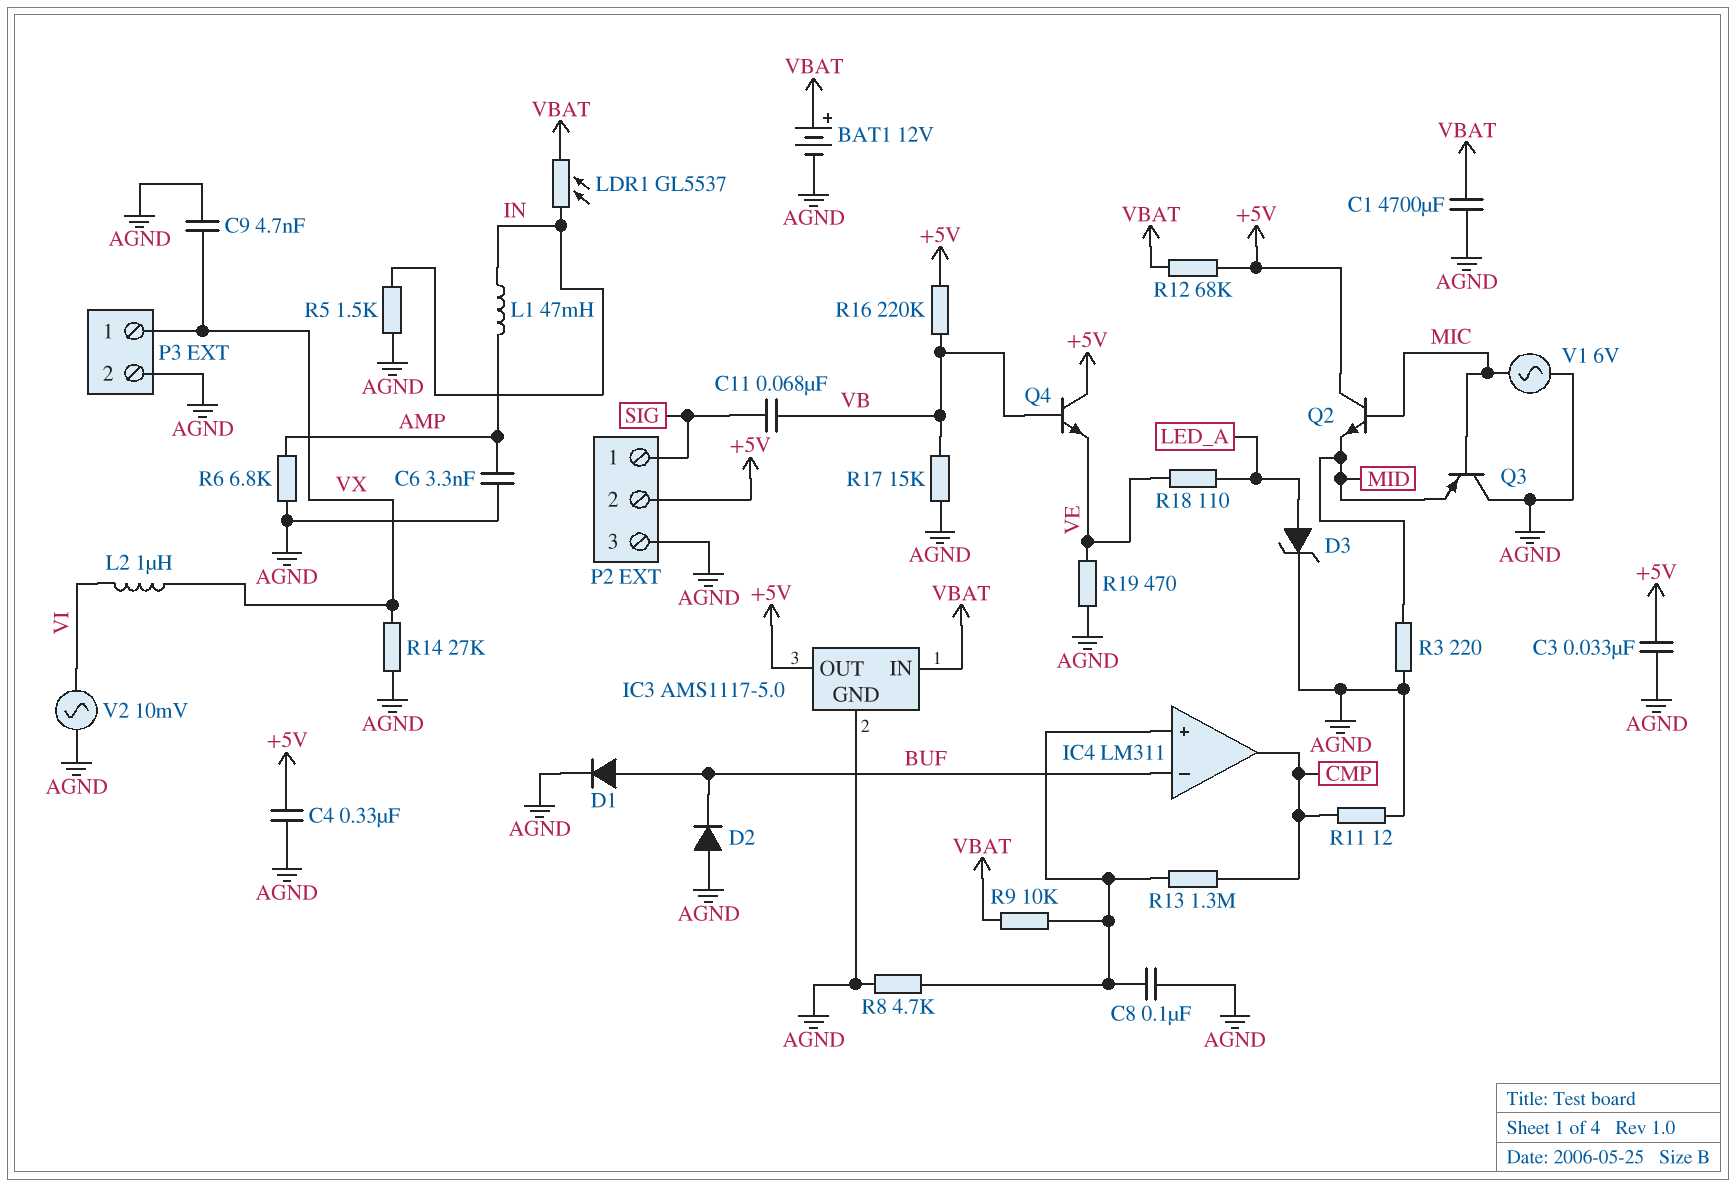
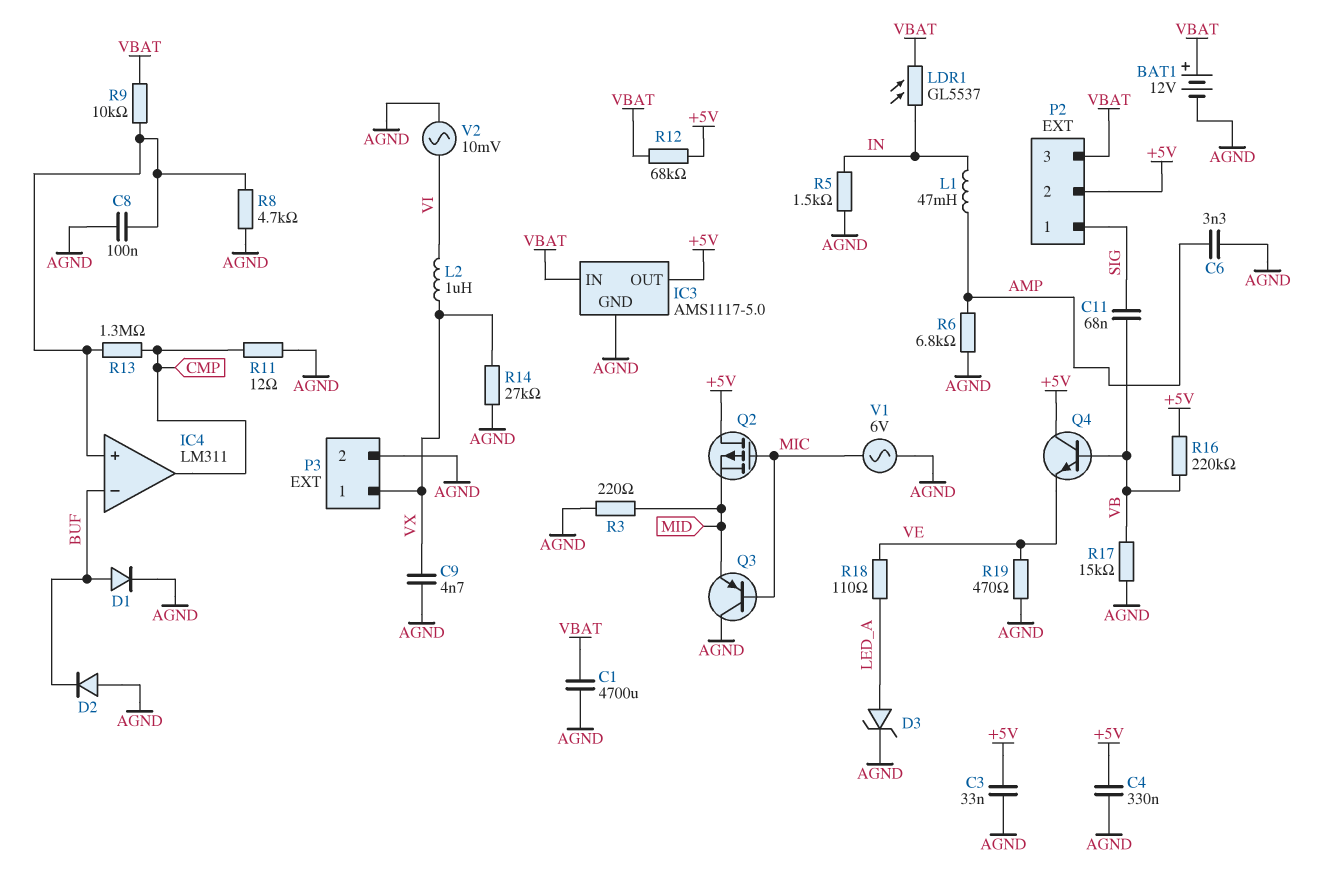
P2 pin 3: AGND -> VBAT
Q2: NPN (B MIC, C +5V, E MID) -> PMOS (G MIC, D +5V, S MID)

